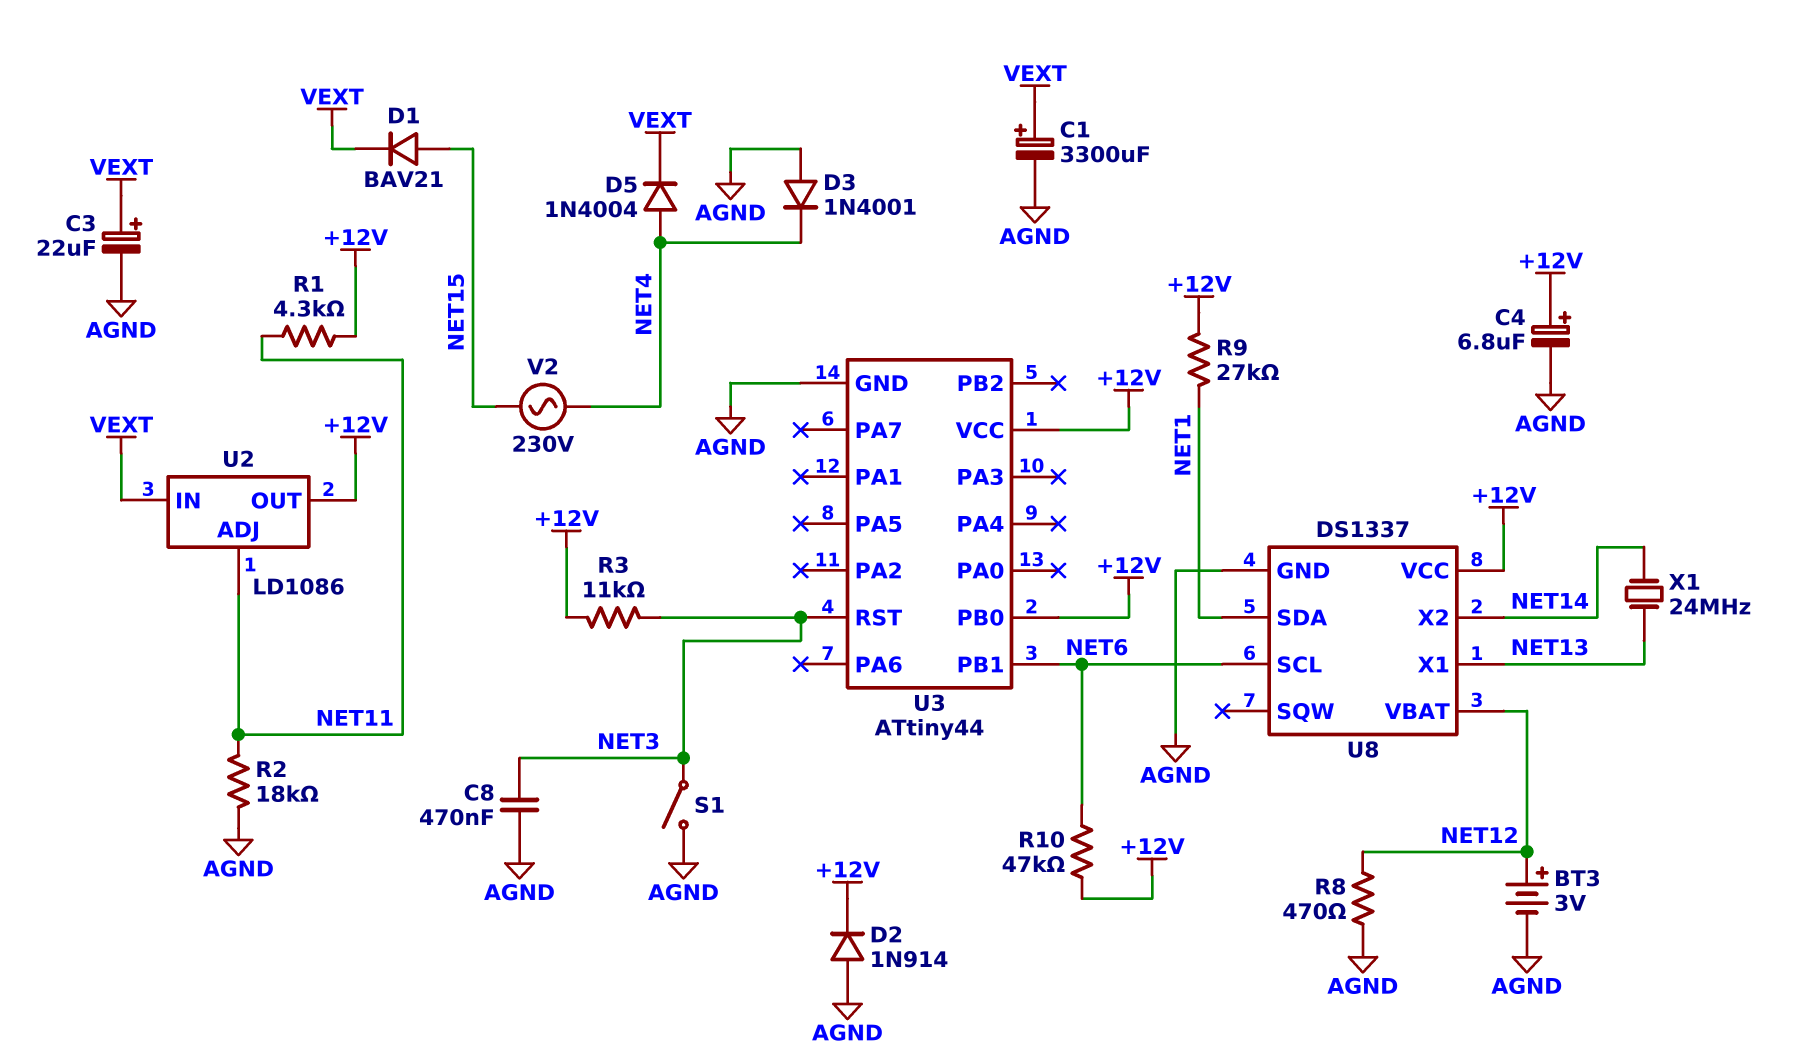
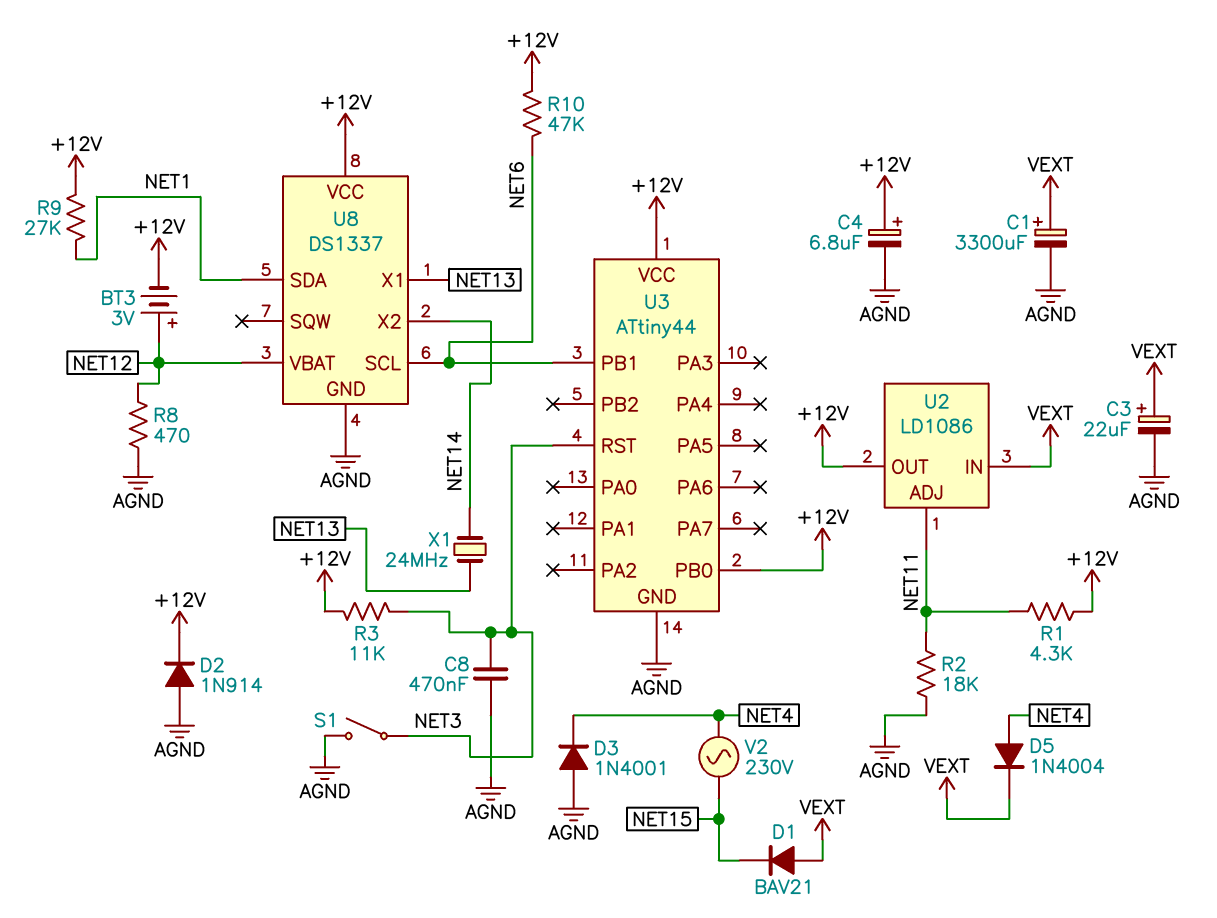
BT3: 3V (plus NET12, minus AGND) -> 3V (plus NET12, minus +12V)
D1: diode BAV21 (A NET15, K VEXT) -> diode BAV21 (A VEXT, K NET15)

